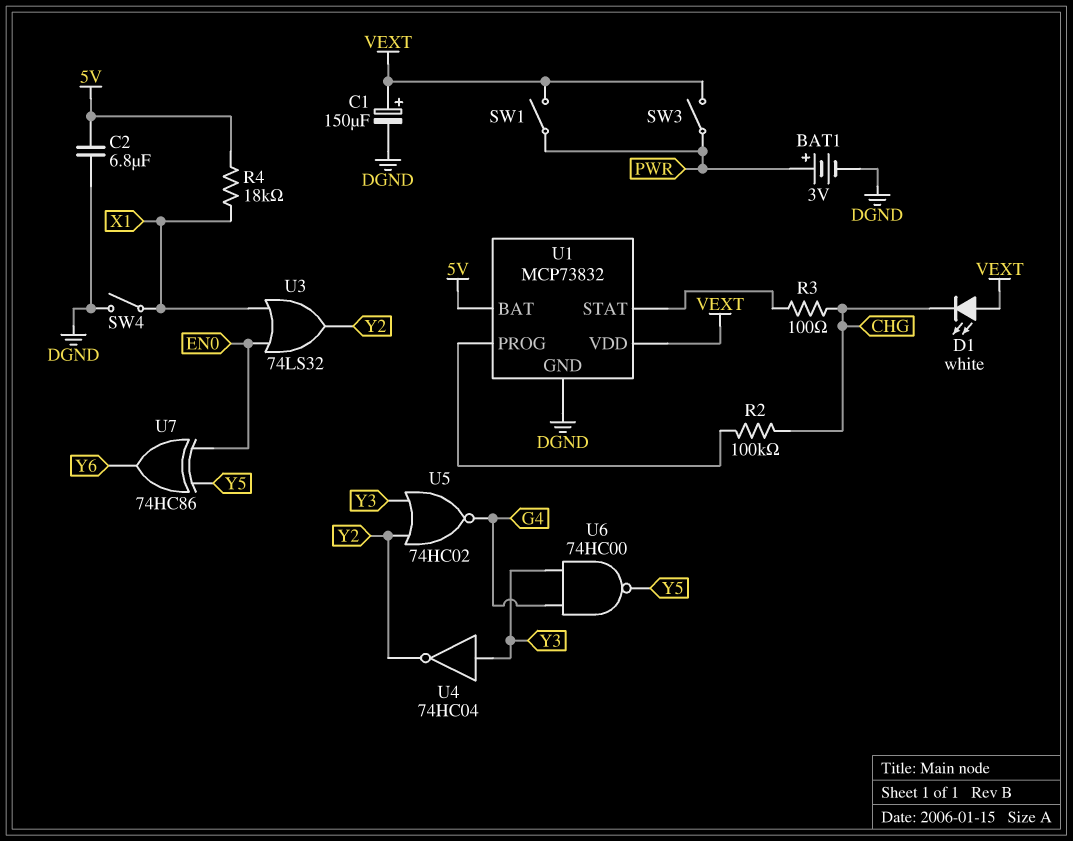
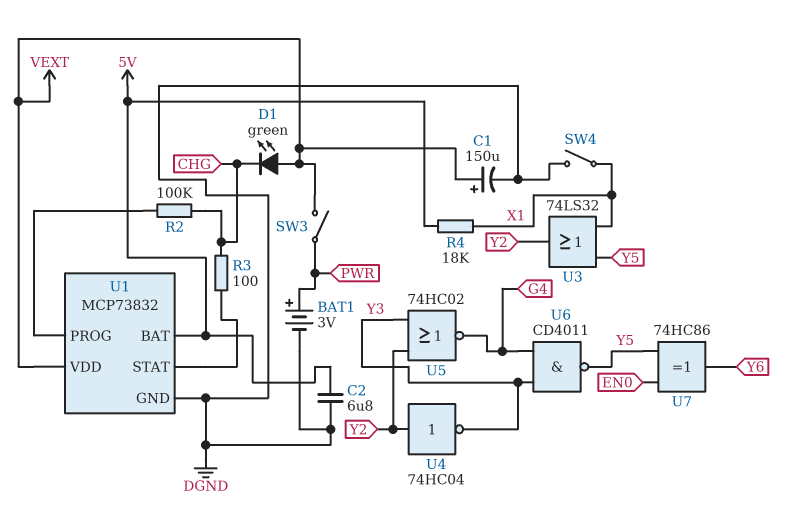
D1: LED white (A VEXT, K CHG) -> LED green (A VEXT, K CHG)
SW1: switch (PWR, VEXT) -> none
U3: OR 74LS32 (in EN0, in X1, out Y2) -> OR 74LS32 (in X1, in Y5, out Y2)
U4: NOT 74HC04 (in Y3, out Y2) -> NOT 74HC04 (in Y2, out Y3)
U6: NAND 74HC00 (in G4, in Y3, out Y5) -> NAND CD4011 (in G4, in Y3, out Y5)

